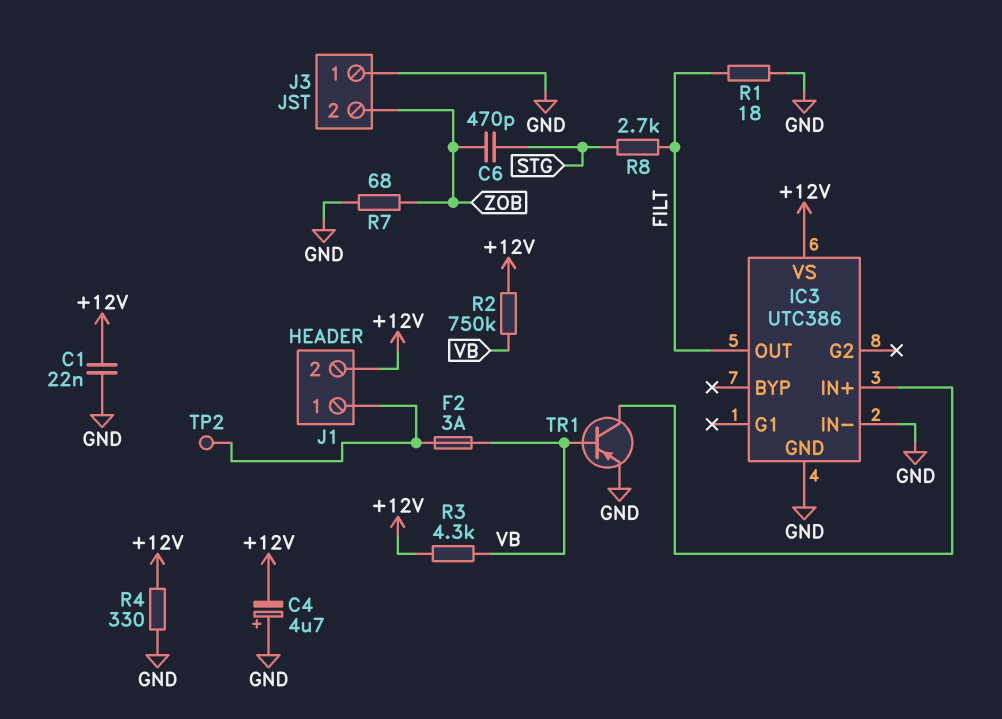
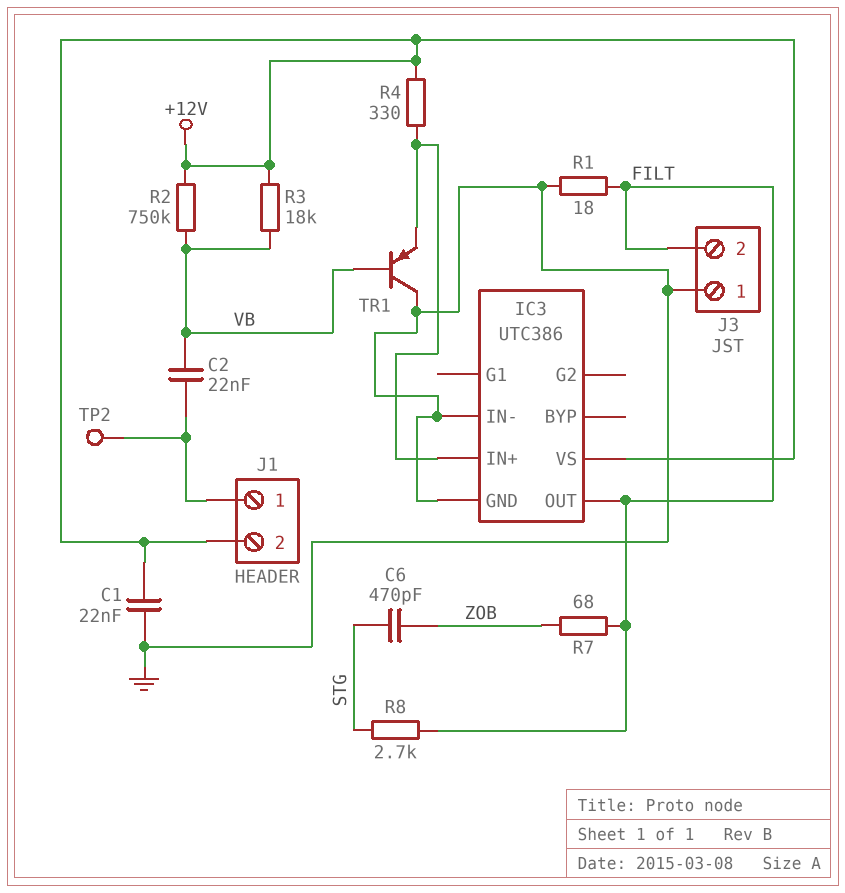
C2: none -> 22nF (J1/1, VB)
C4: 4.7uF (plus GND, minus +12V) -> none
F2: 3A (J1/1, VB) -> none
J3 pin 2: ZOB -> FILT
R3: 4.3k (+12V, VB) -> 18k (+12V, VB)
R4: 330 (+12V, GND) -> 330 (+12V, IC3/IN+)
R7: 68 (GND, ZOB) -> 68 (FILT, ZOB)
TR1: PNP (B VB, C IC3/IN+, E GND) -> PNP (B VB, C GND, E IC3/IN+)

